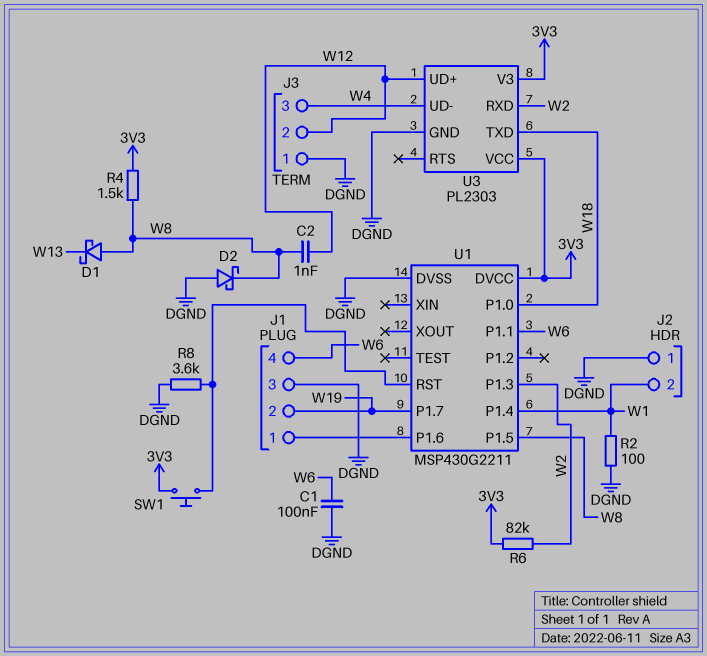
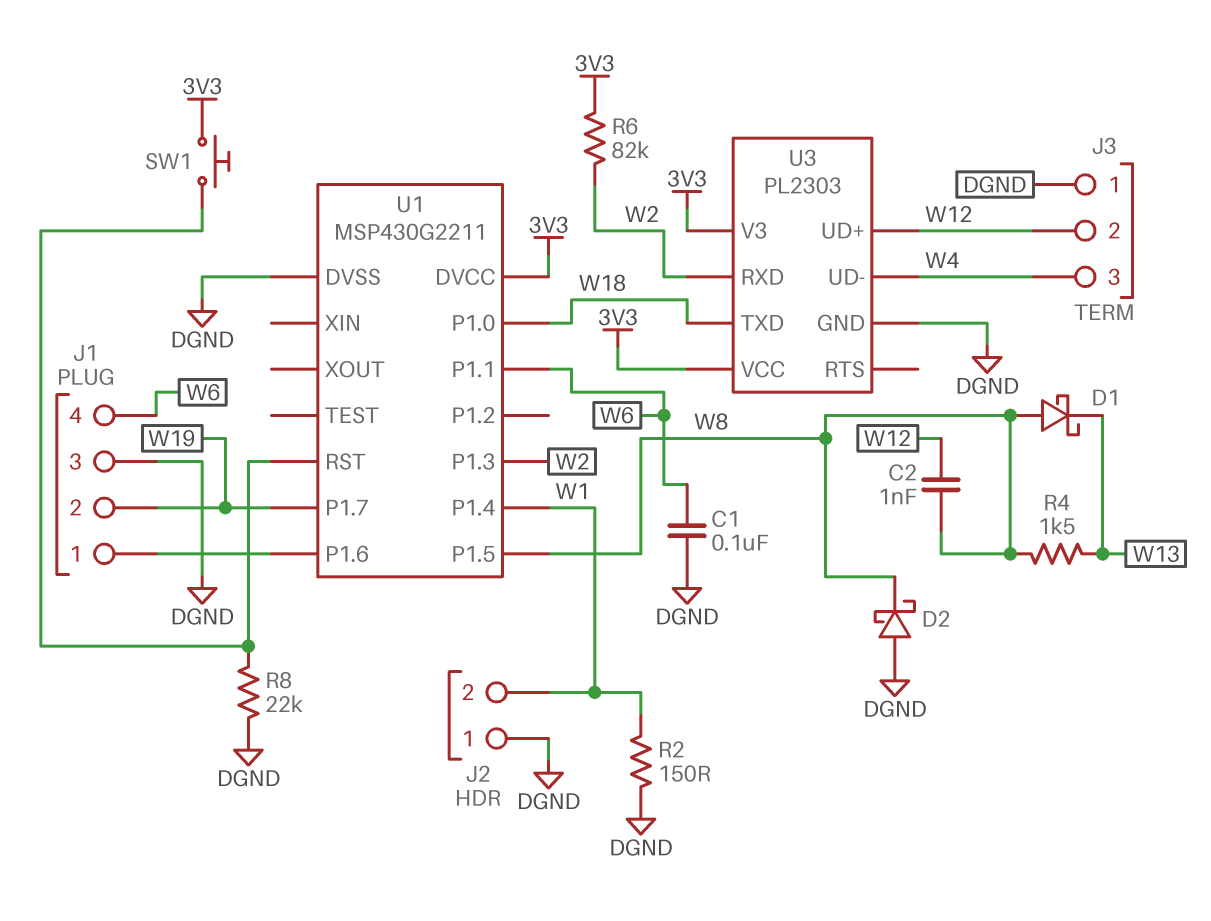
R2: 100 (DGND, W1) -> 150 (DGND, W1)
R4: 1.5k (3V3, W8) -> 1.5k (W8, W13)
R8: 3.6k (DGND, U1/RST) -> 22k (DGND, U1/RST)

